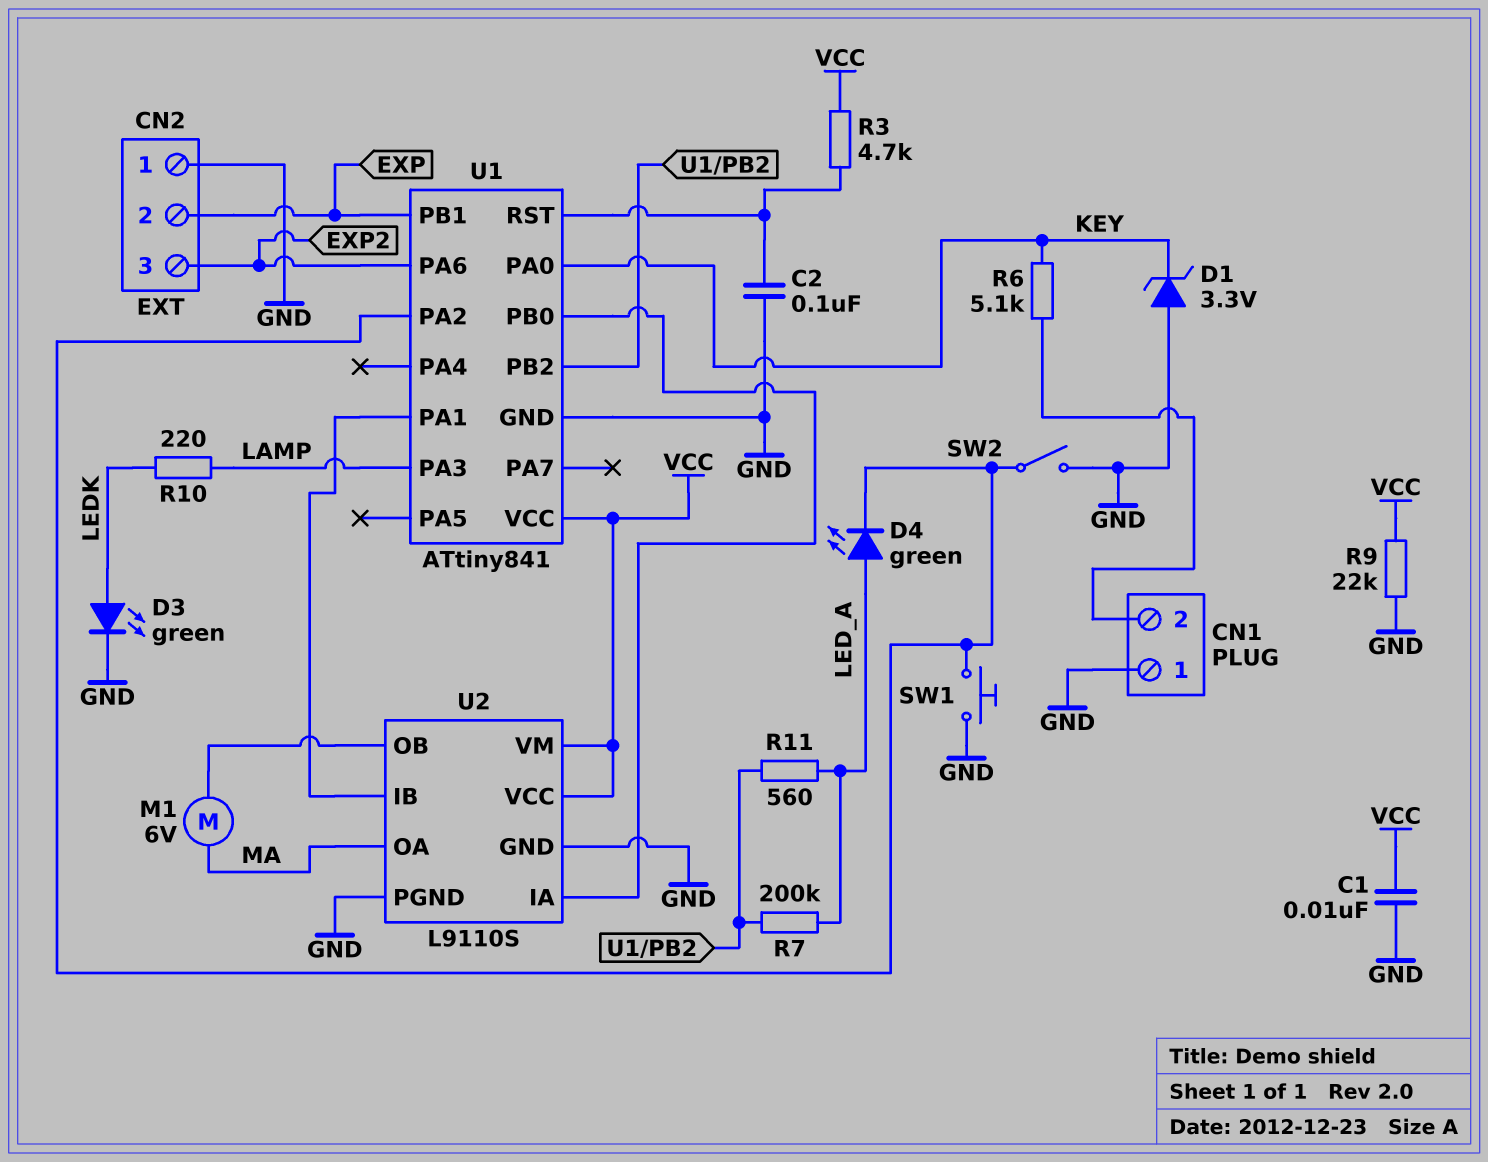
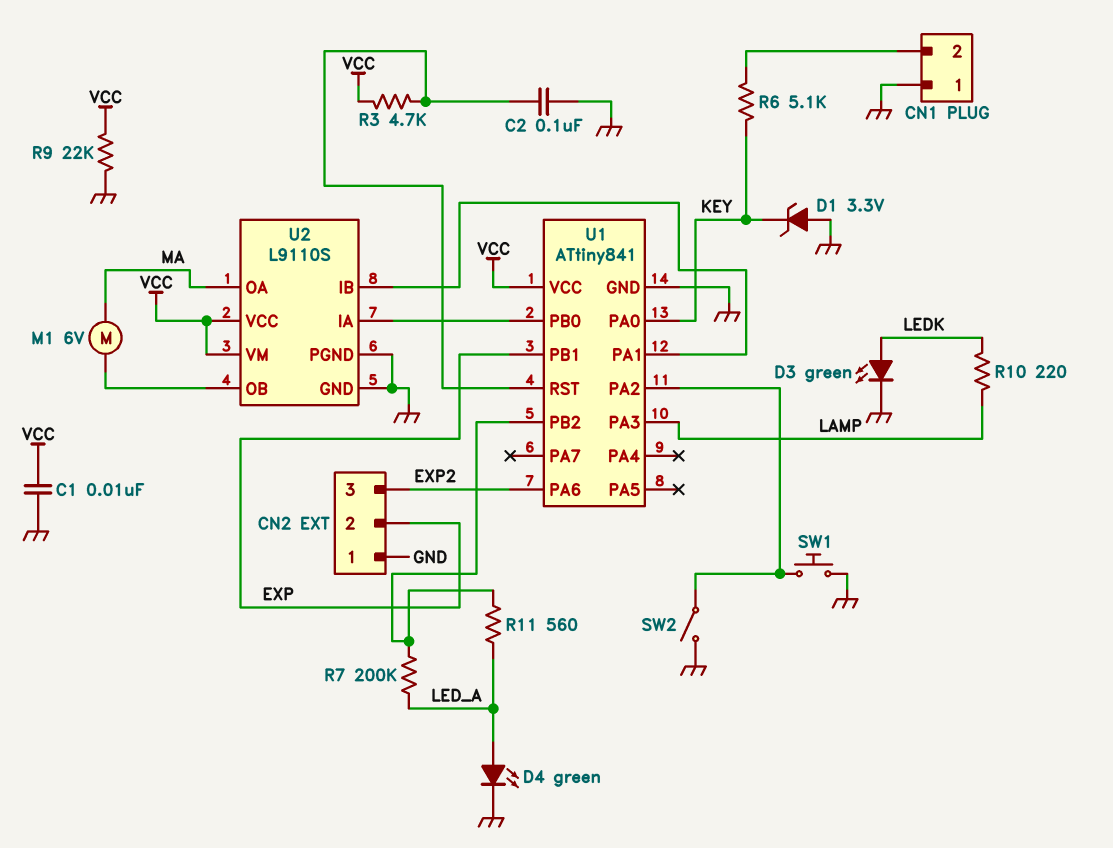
D4: LED green (A LED_A, K U1/PA2) -> LED green (A LED_A, K GND)

